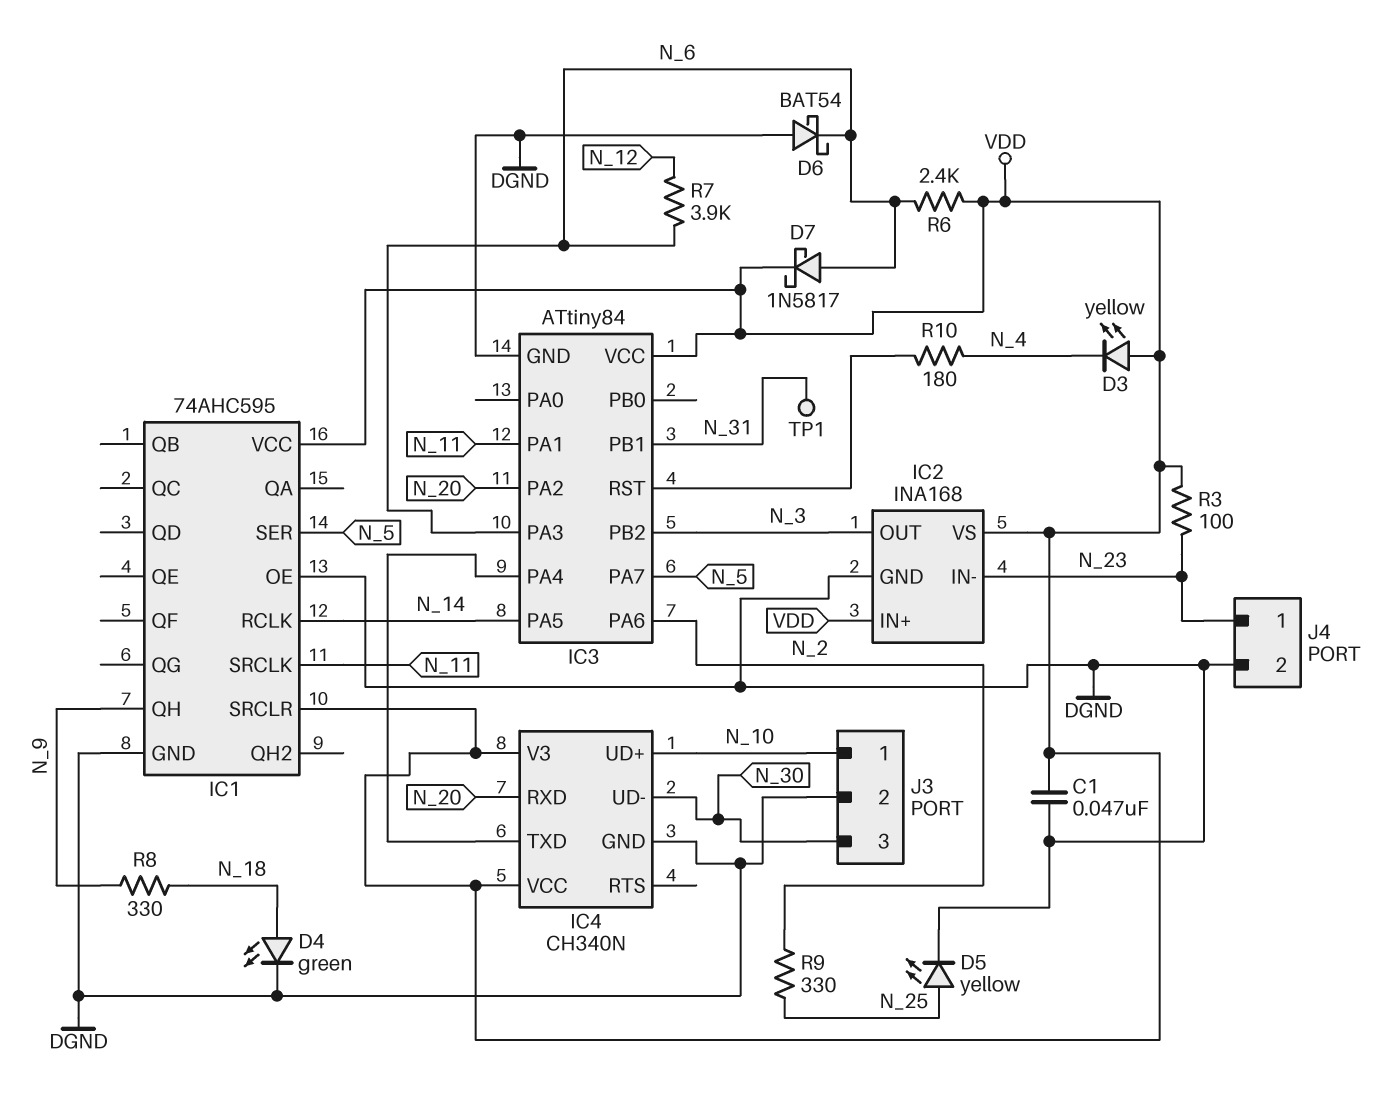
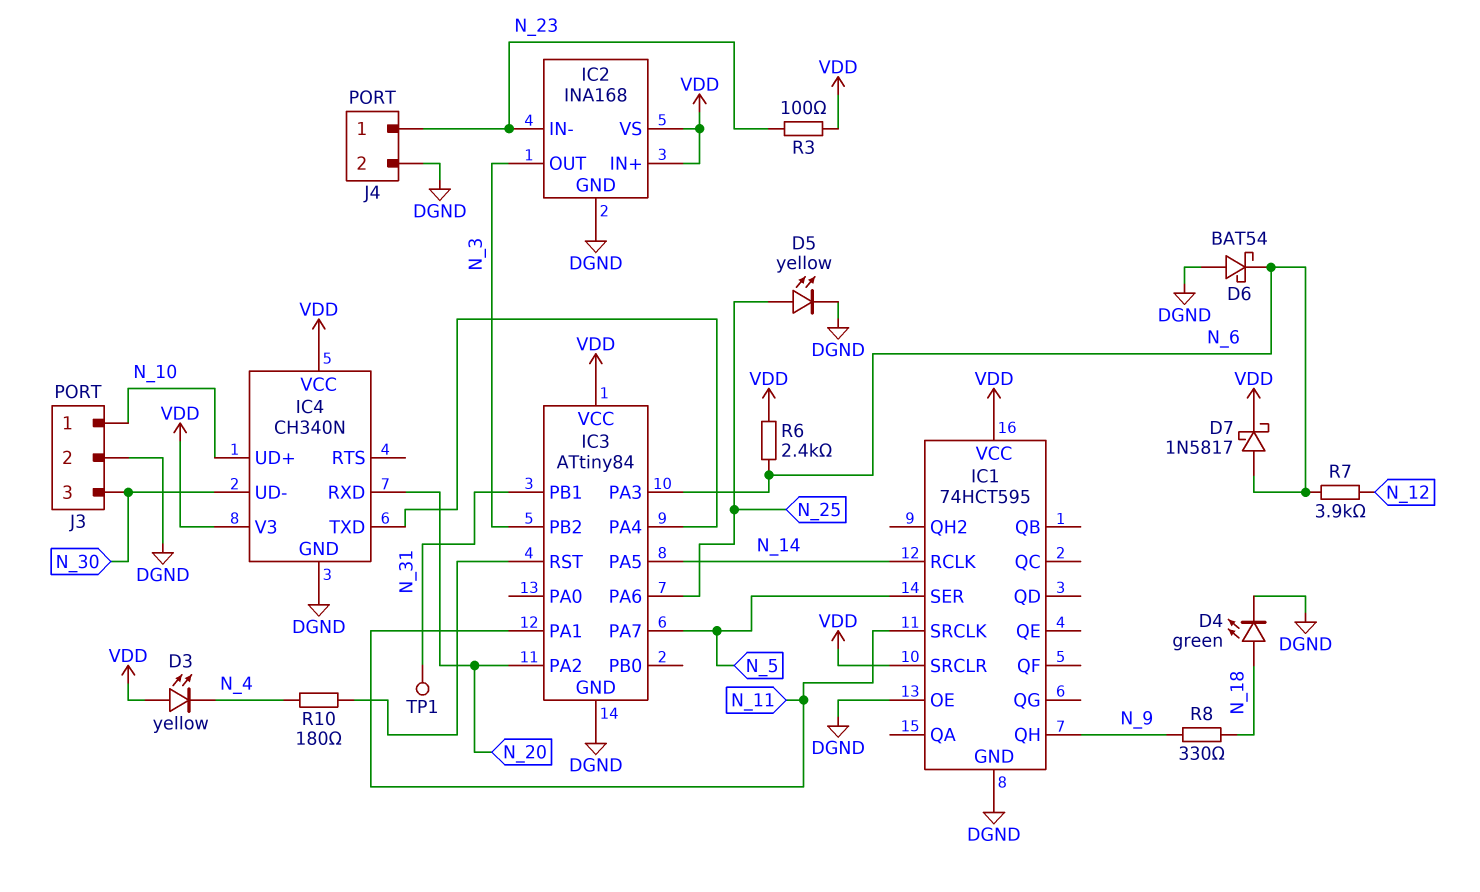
C1: 47nF (DGND, VDD) -> none
IC1: 74AHC595 -> 74HCT595
IC3 pin PA6: N_2 -> N_25
R9: 330 (N_2, N_25) -> none

